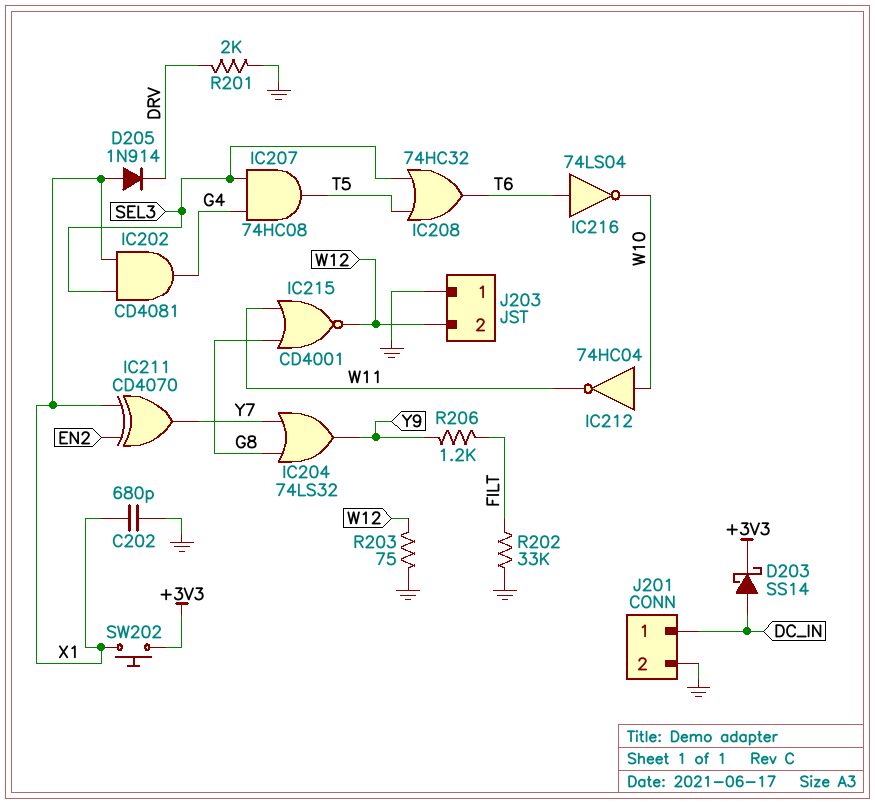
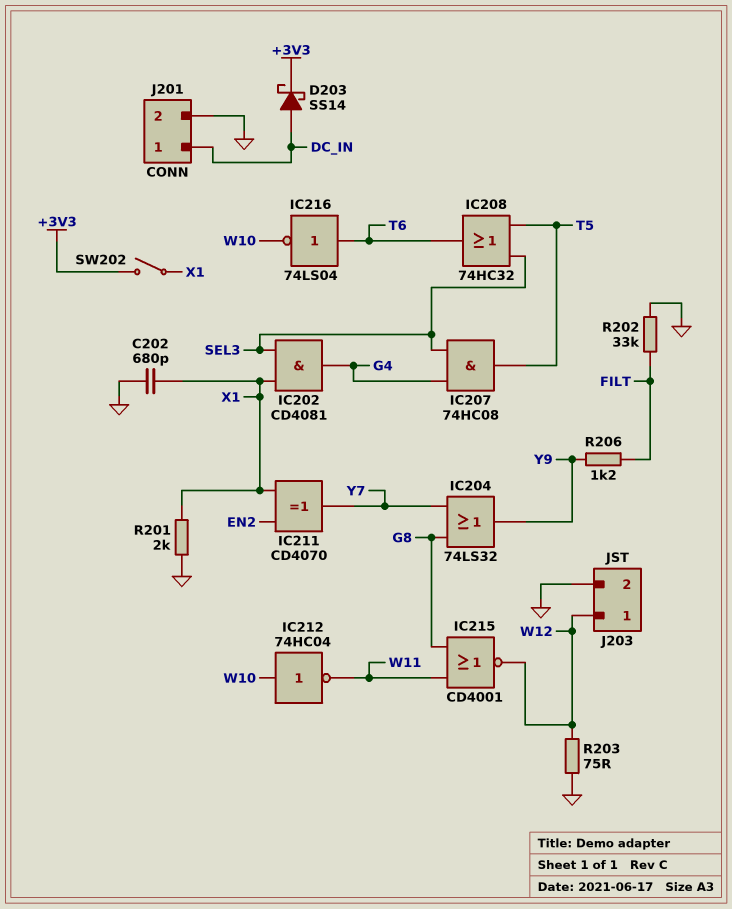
D205: diode 1N914 (A X1, K DRV) -> none
J203 pin 1: GND -> W12
J203 pin 2: W12 -> GND
R201: 2k (DRV, GND) -> 2k (GND, X1)
SW202: button (+3V3, X1) -> switch (+3V3, X1)

